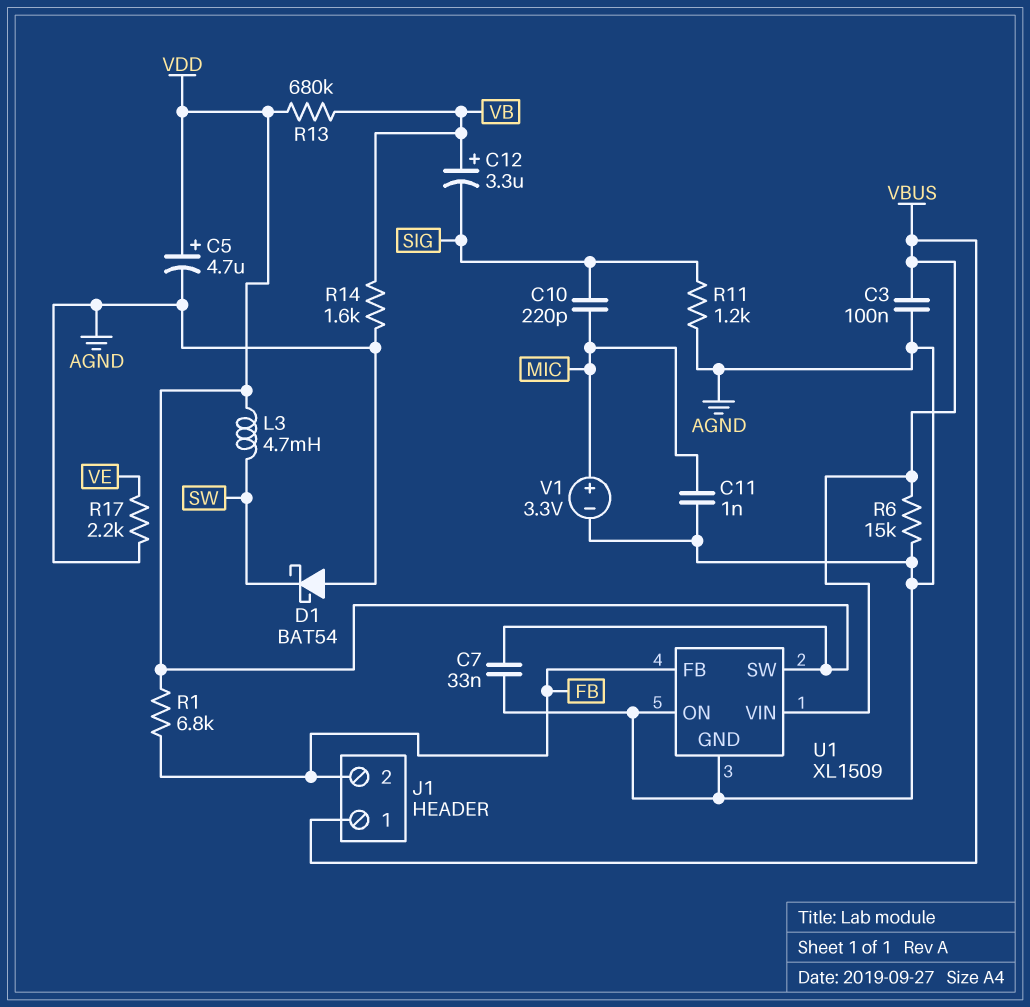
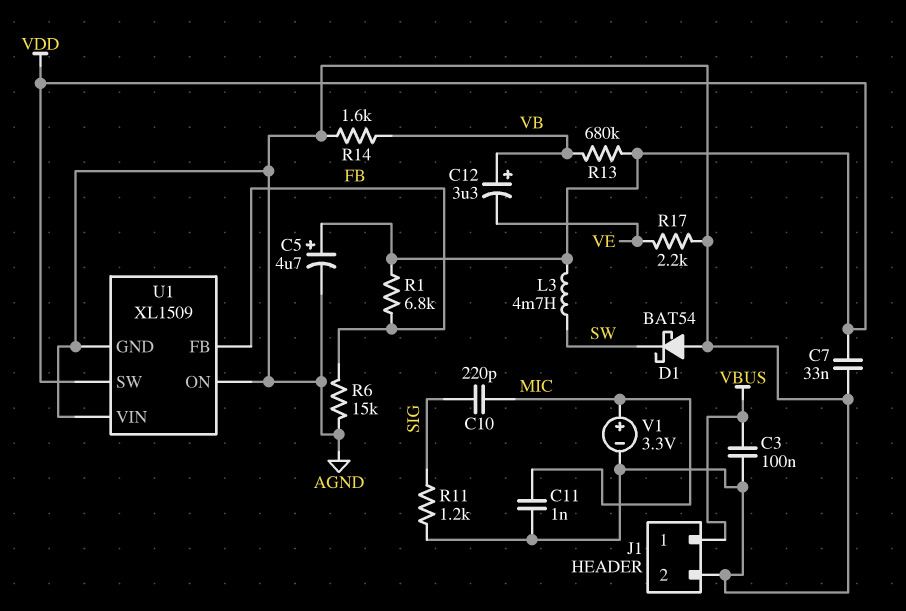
C12: 3.3uF (plus VB, minus SIG) -> 3.3uF (plus VB, minus VE)
J1 pin 2: FB -> AGND
R6: 15k (AGND, VBUS) -> 15k (AGND, FB)
U1 pin VIN: VBUS -> AGND

